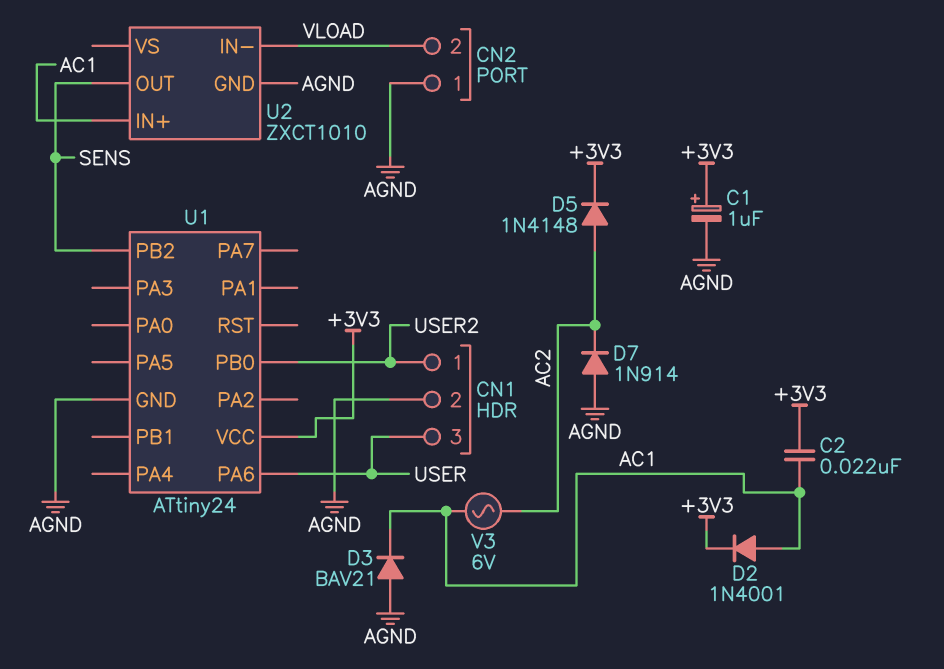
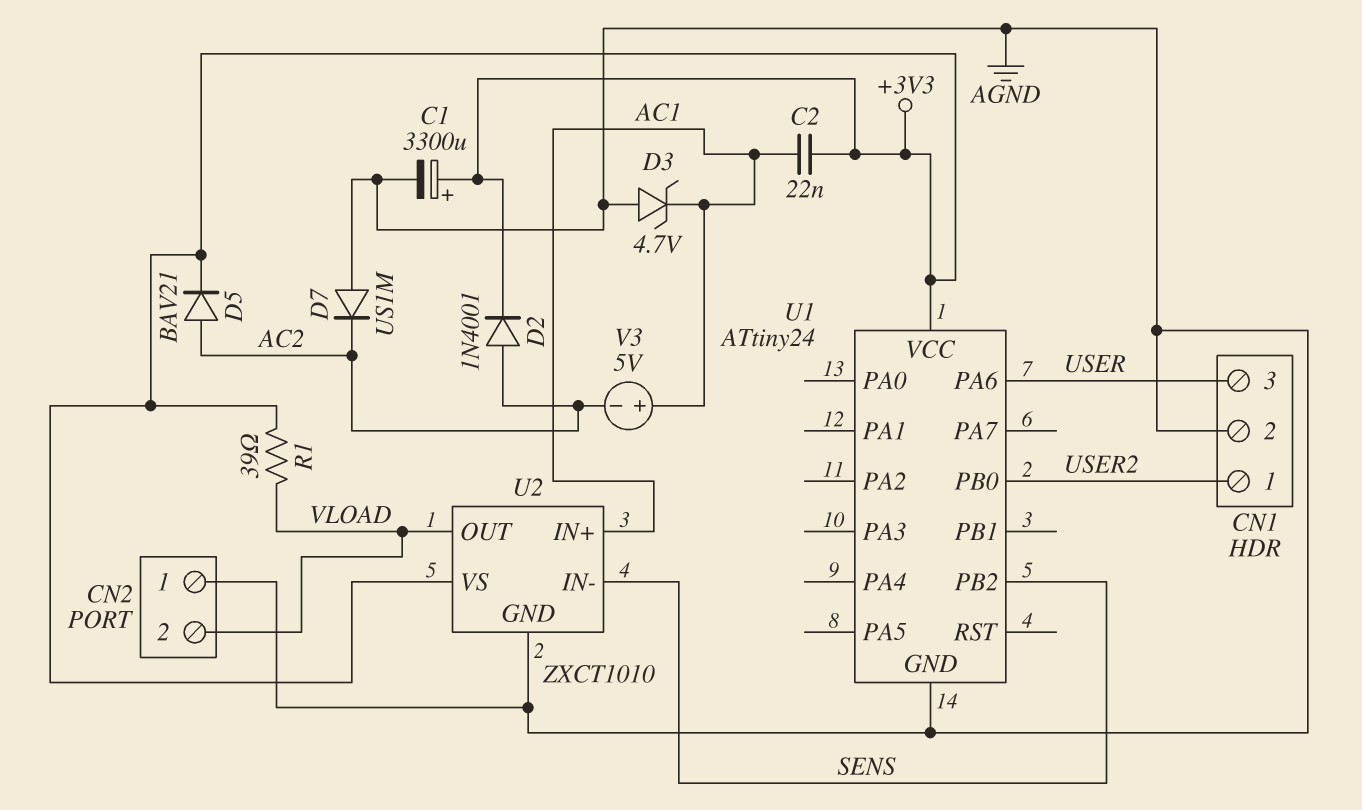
C1: 1uF (plus +3V3, minus AGND) -> 3300uF (plus +3V3, minus AGND)
D2: diode 1N4001 (A AC1, K +3V3) -> diode 1N4001 (A AC2, K +3V3)
D3: diode BAV21 (A AGND, K AC1) -> zener 4.7V (A AGND, K AC1)
D5: diode 1N4148 (A AC2, K +3V3) -> diode BAV21 (A AC2, K +3V3)
D7: diode 1N914 (A AGND, K AC2) -> diode US1M (A AGND, K AC2)
R1: none -> 39 (+3V3, VLOAD)
U2 pin IN-: VLOAD -> SENS
U2 pin OUT: SENS -> VLOAD
U2 pin VS: none -> +3V3
V3: AC 6V (AC1, AC2) -> 5V (plus AC1, minus AC2)

